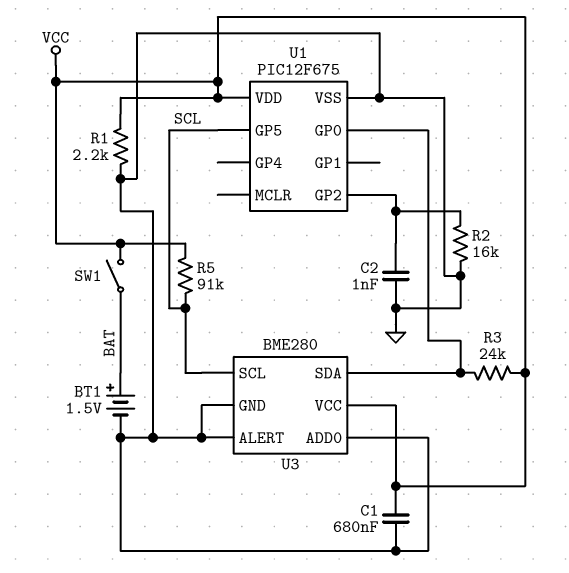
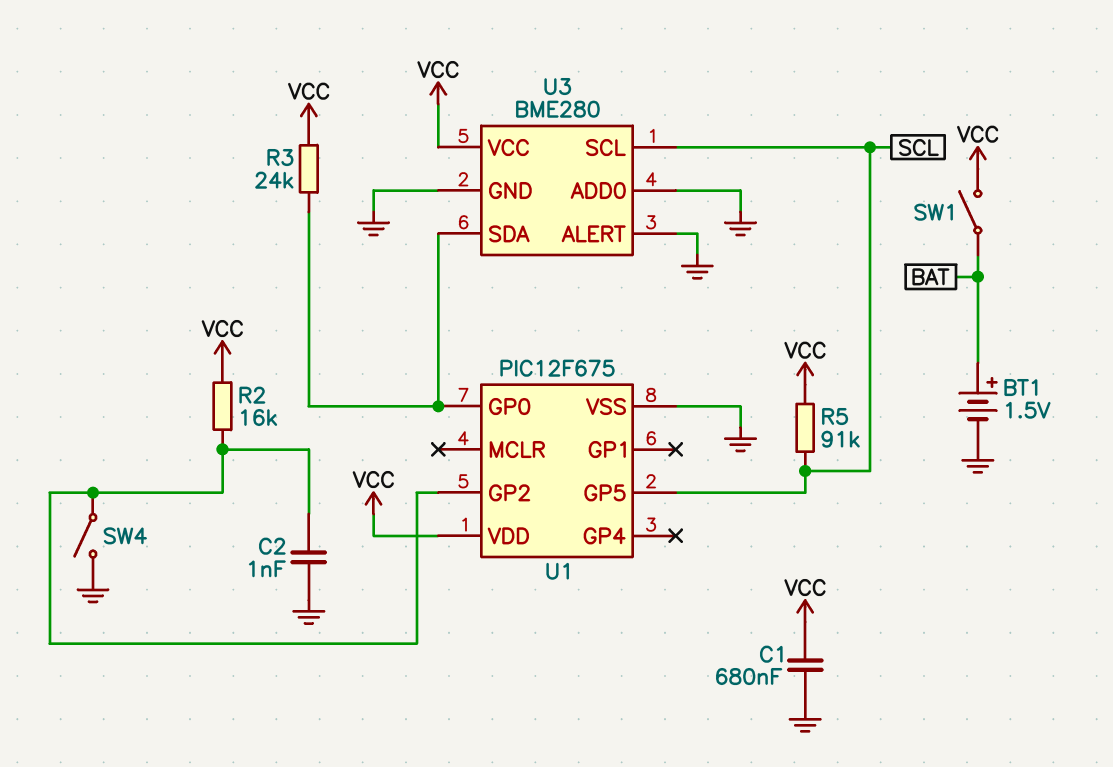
R1: 2.2k (GND, VCC) -> none
R2: 16k (GND, U1/GP2) -> 16k (U1/GP2, VCC)
SW4: none -> switch (GND, U1/GP2)

